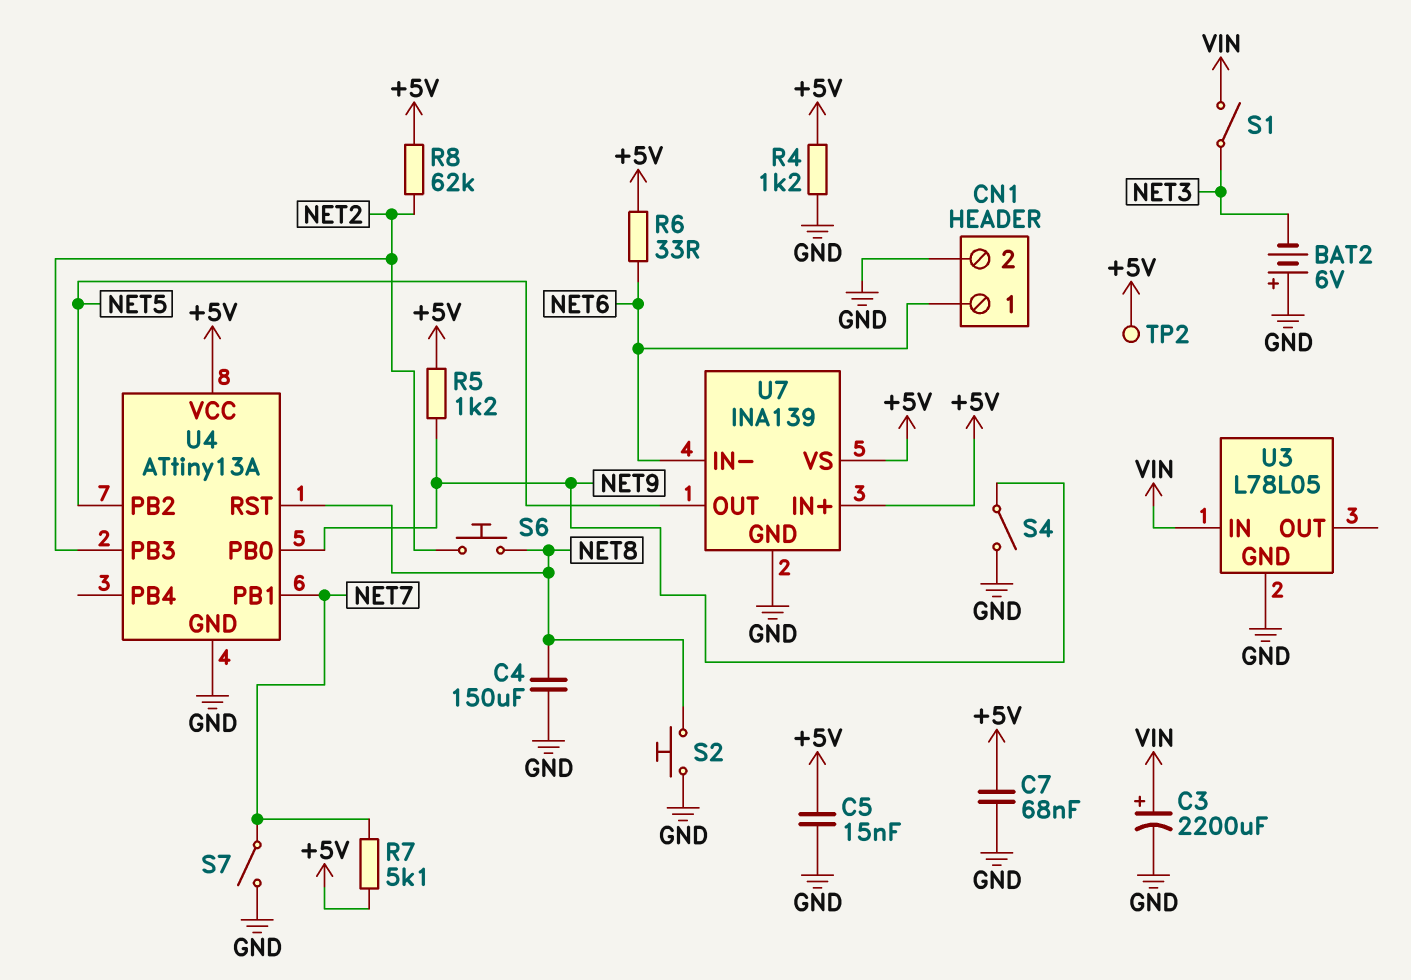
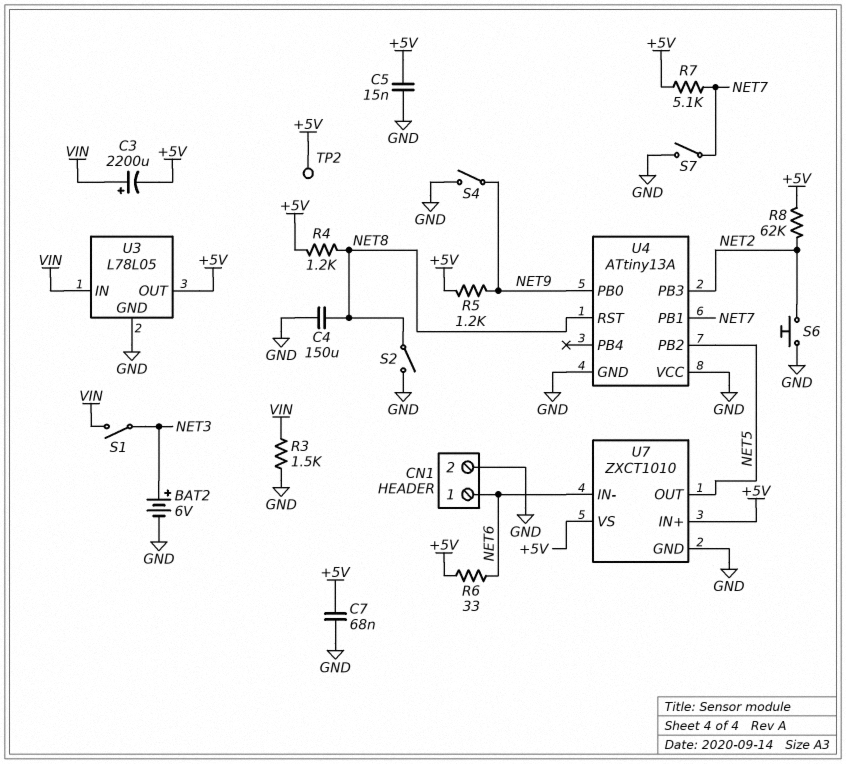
BAT2: 6V (plus GND, minus NET3) -> 6V (plus NET3, minus GND)
C3: 2200uF (plus VIN, minus GND) -> 2200uF (plus VIN, minus +5V)
R3: none -> 1.5k (GND, VIN)
R4: 1.2k (+5V, GND) -> 1.2k (+5V, NET8)
S2: button (GND, NET8) -> switch (GND, NET8)
S6: button (NET2, NET8) -> button (GND, NET2)
U3 pin OUT: none -> +5V
U4 pin VCC: +5V -> GND
U7: INA139 -> ZXCT1010

